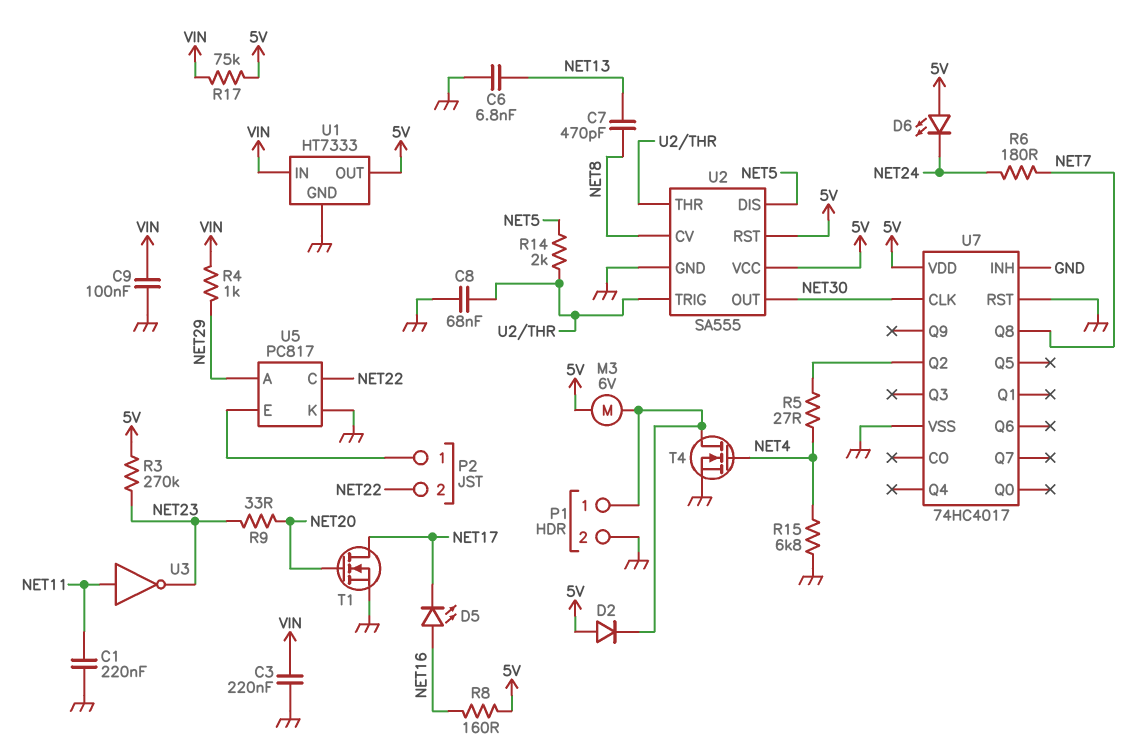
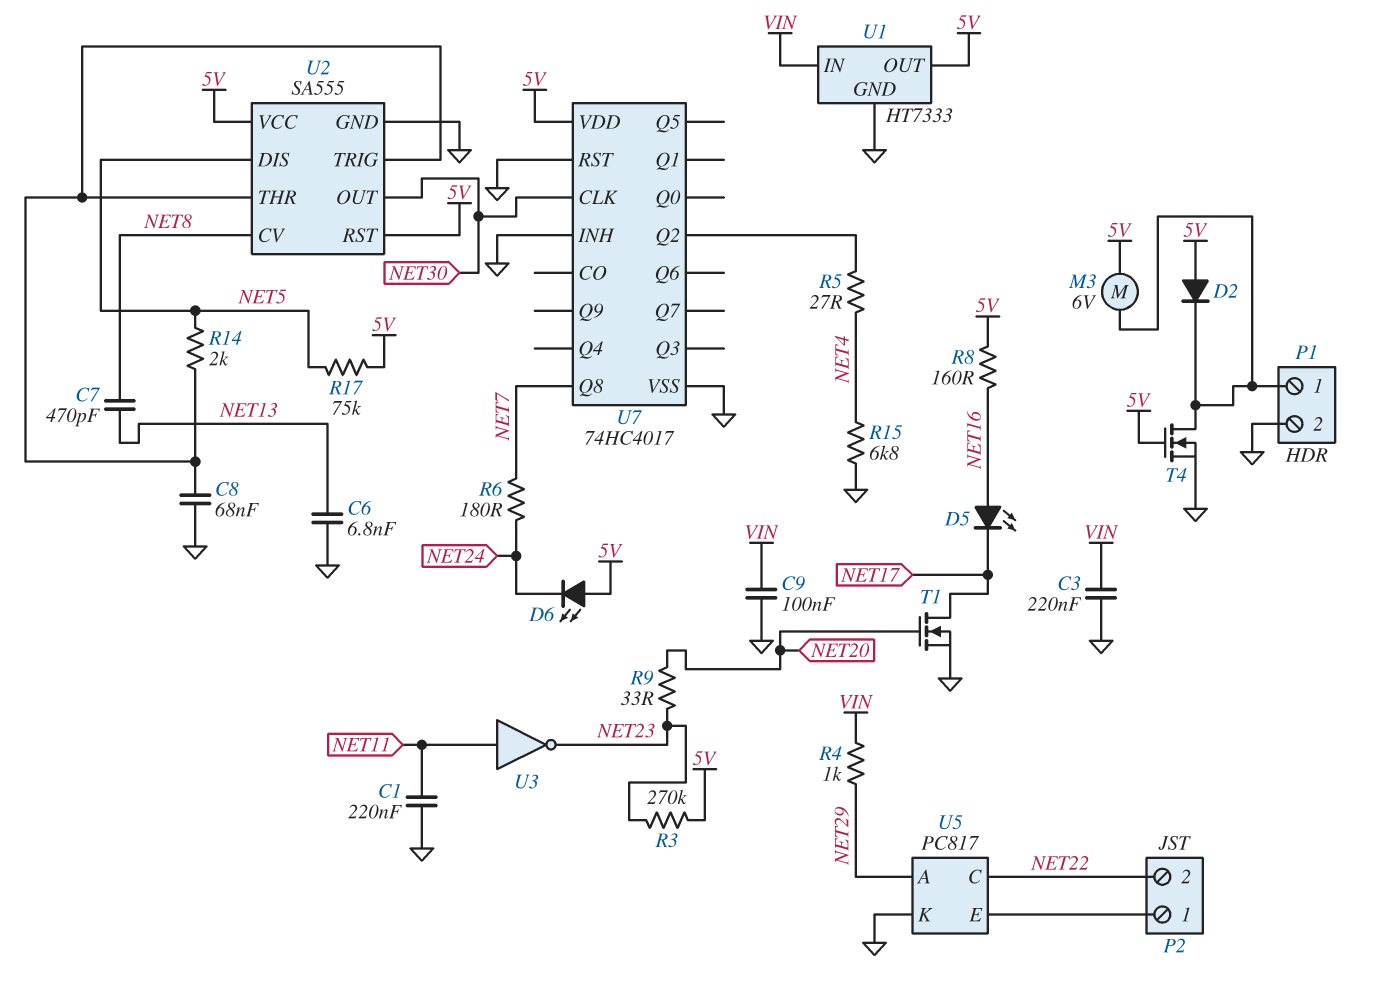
R17: 75k (5V, VIN) -> 75k (5V, NET5)
T4: NMOS (G NET4, D P1/1, S GND) -> NMOS (G 5V, D P1/1, S GND)

